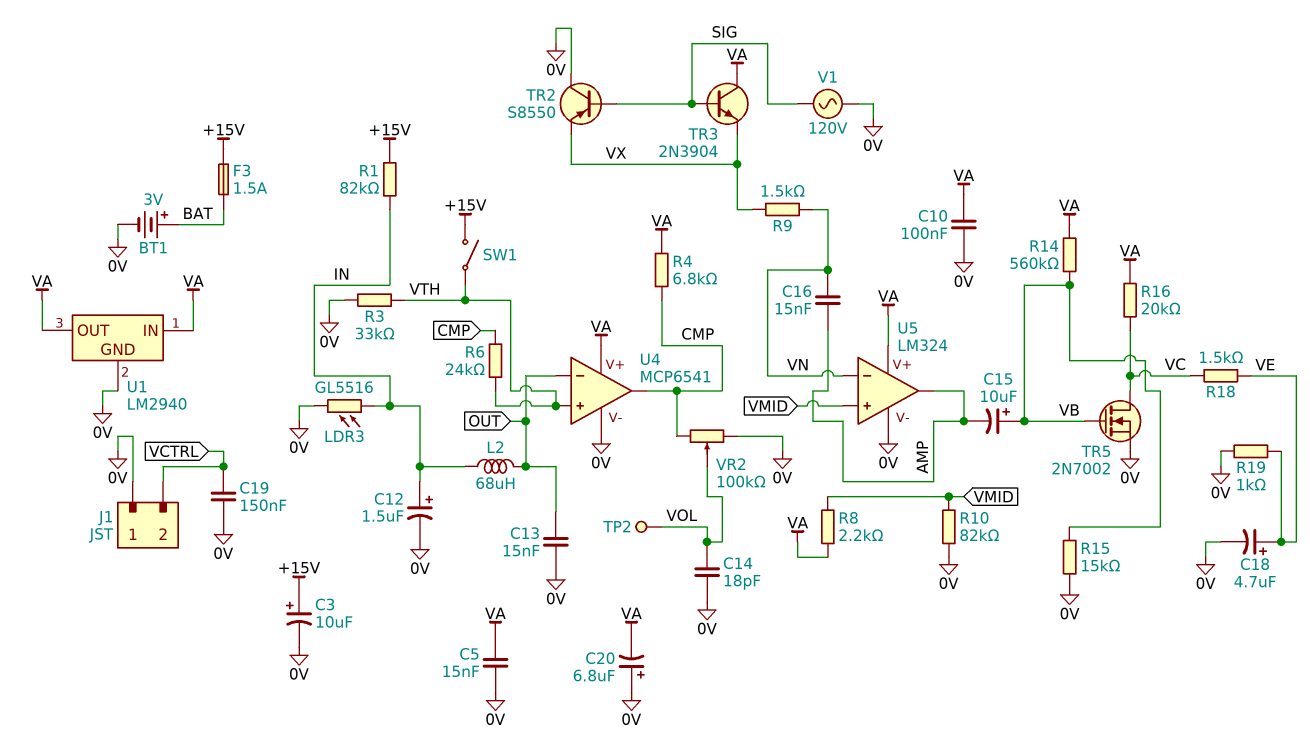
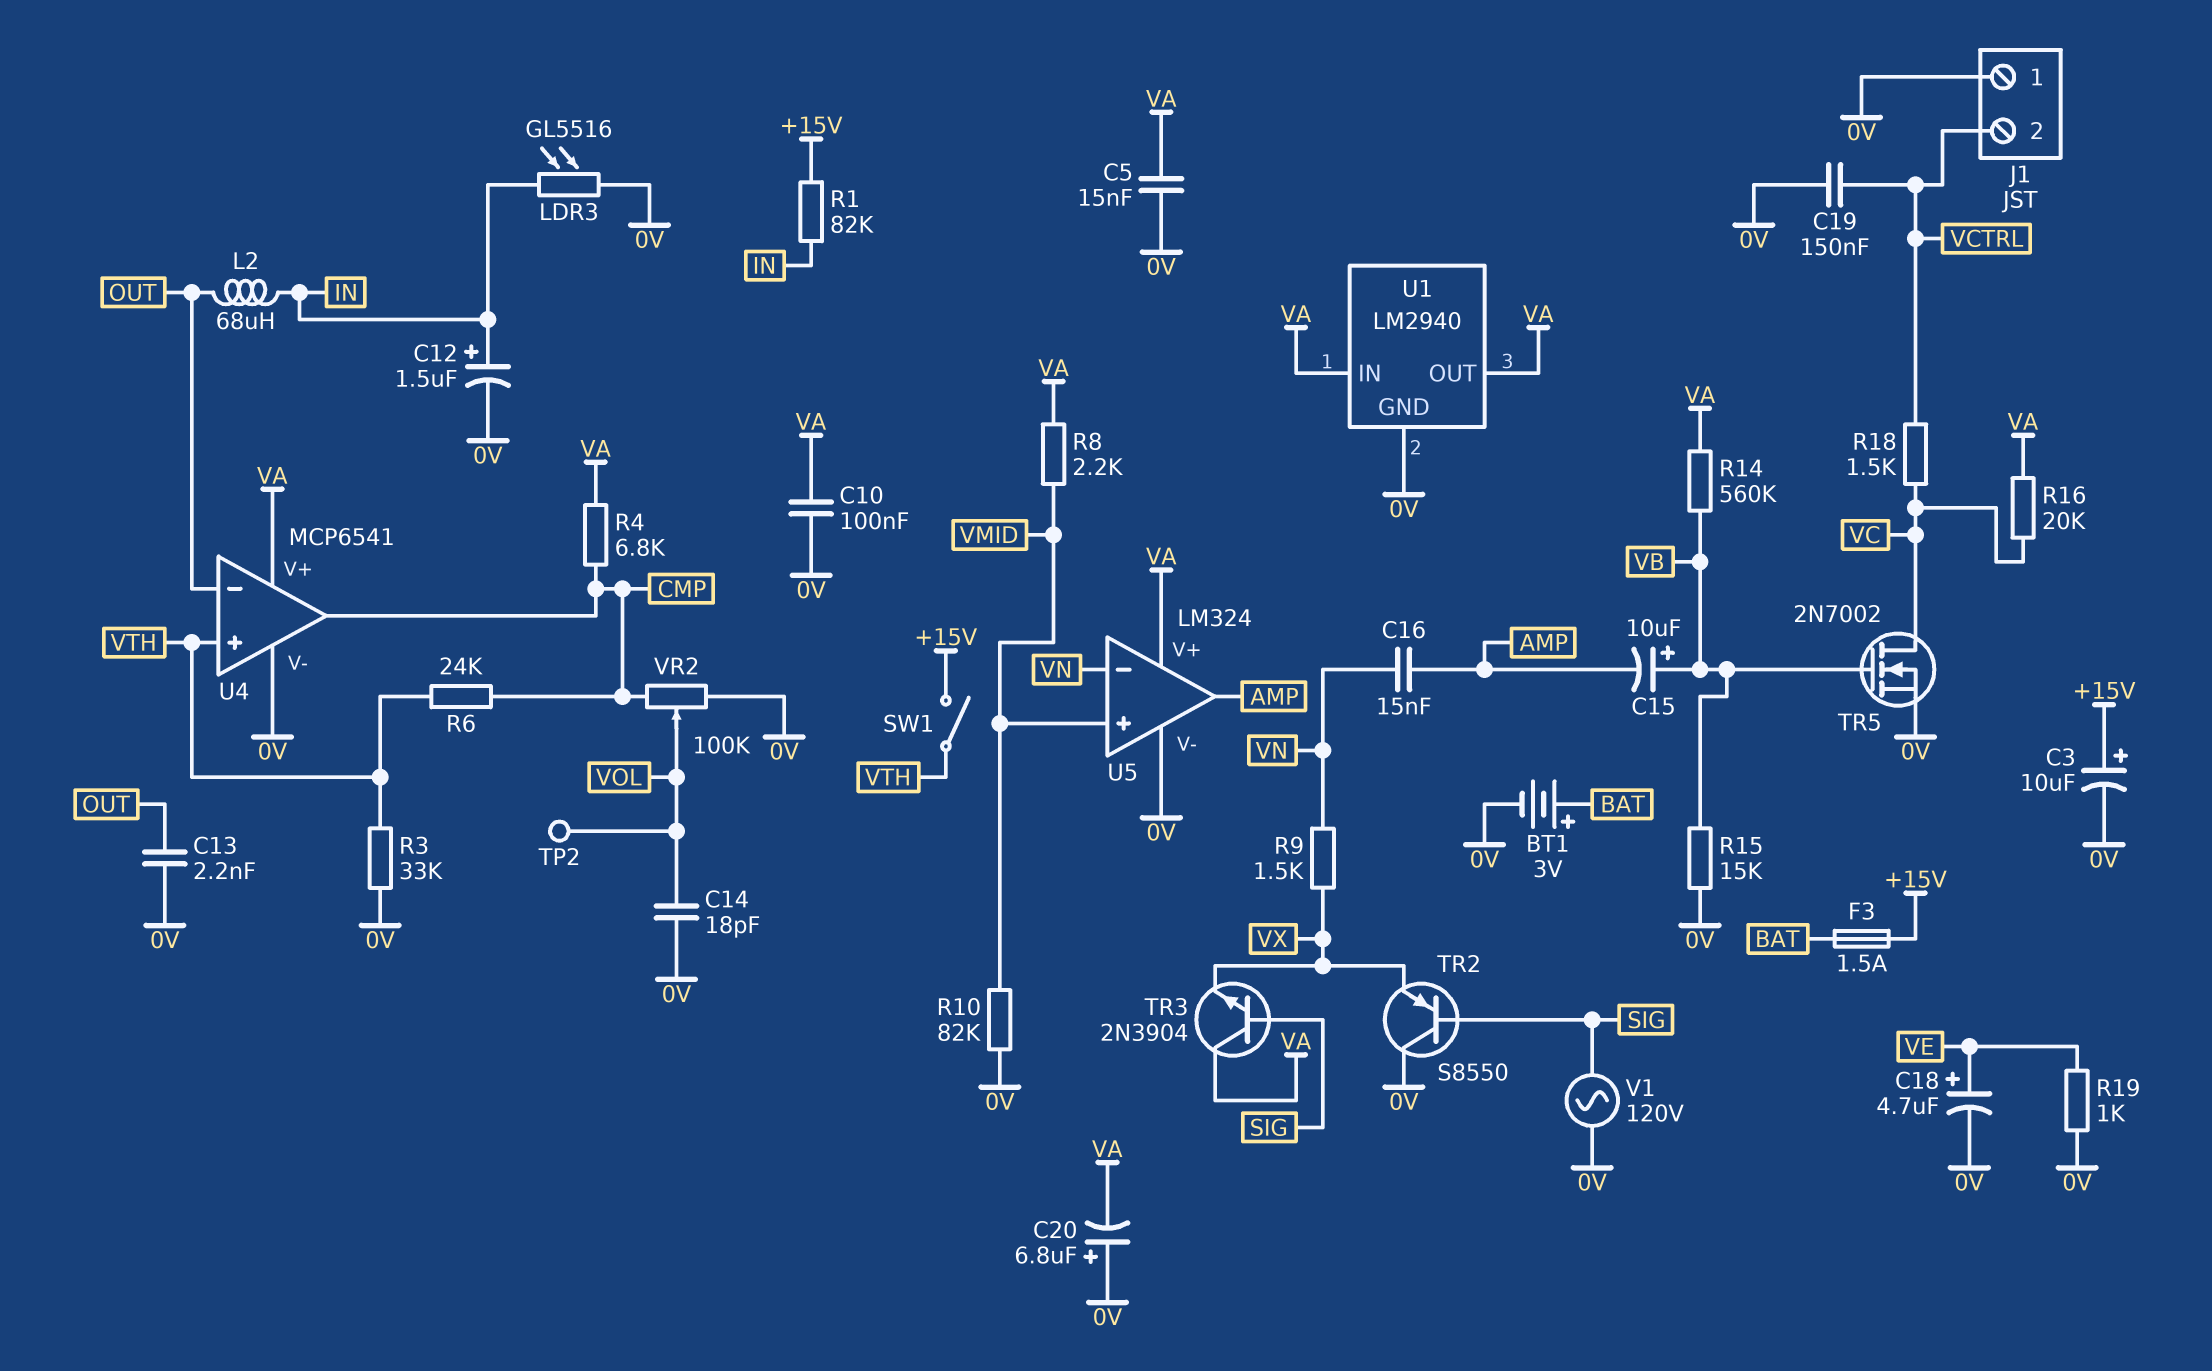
C13: 15nF (0V, OUT) -> 2.2nF (0V, OUT)
R18: 1.5k (VC, VE) -> 1.5k (VC, VCTRL)

